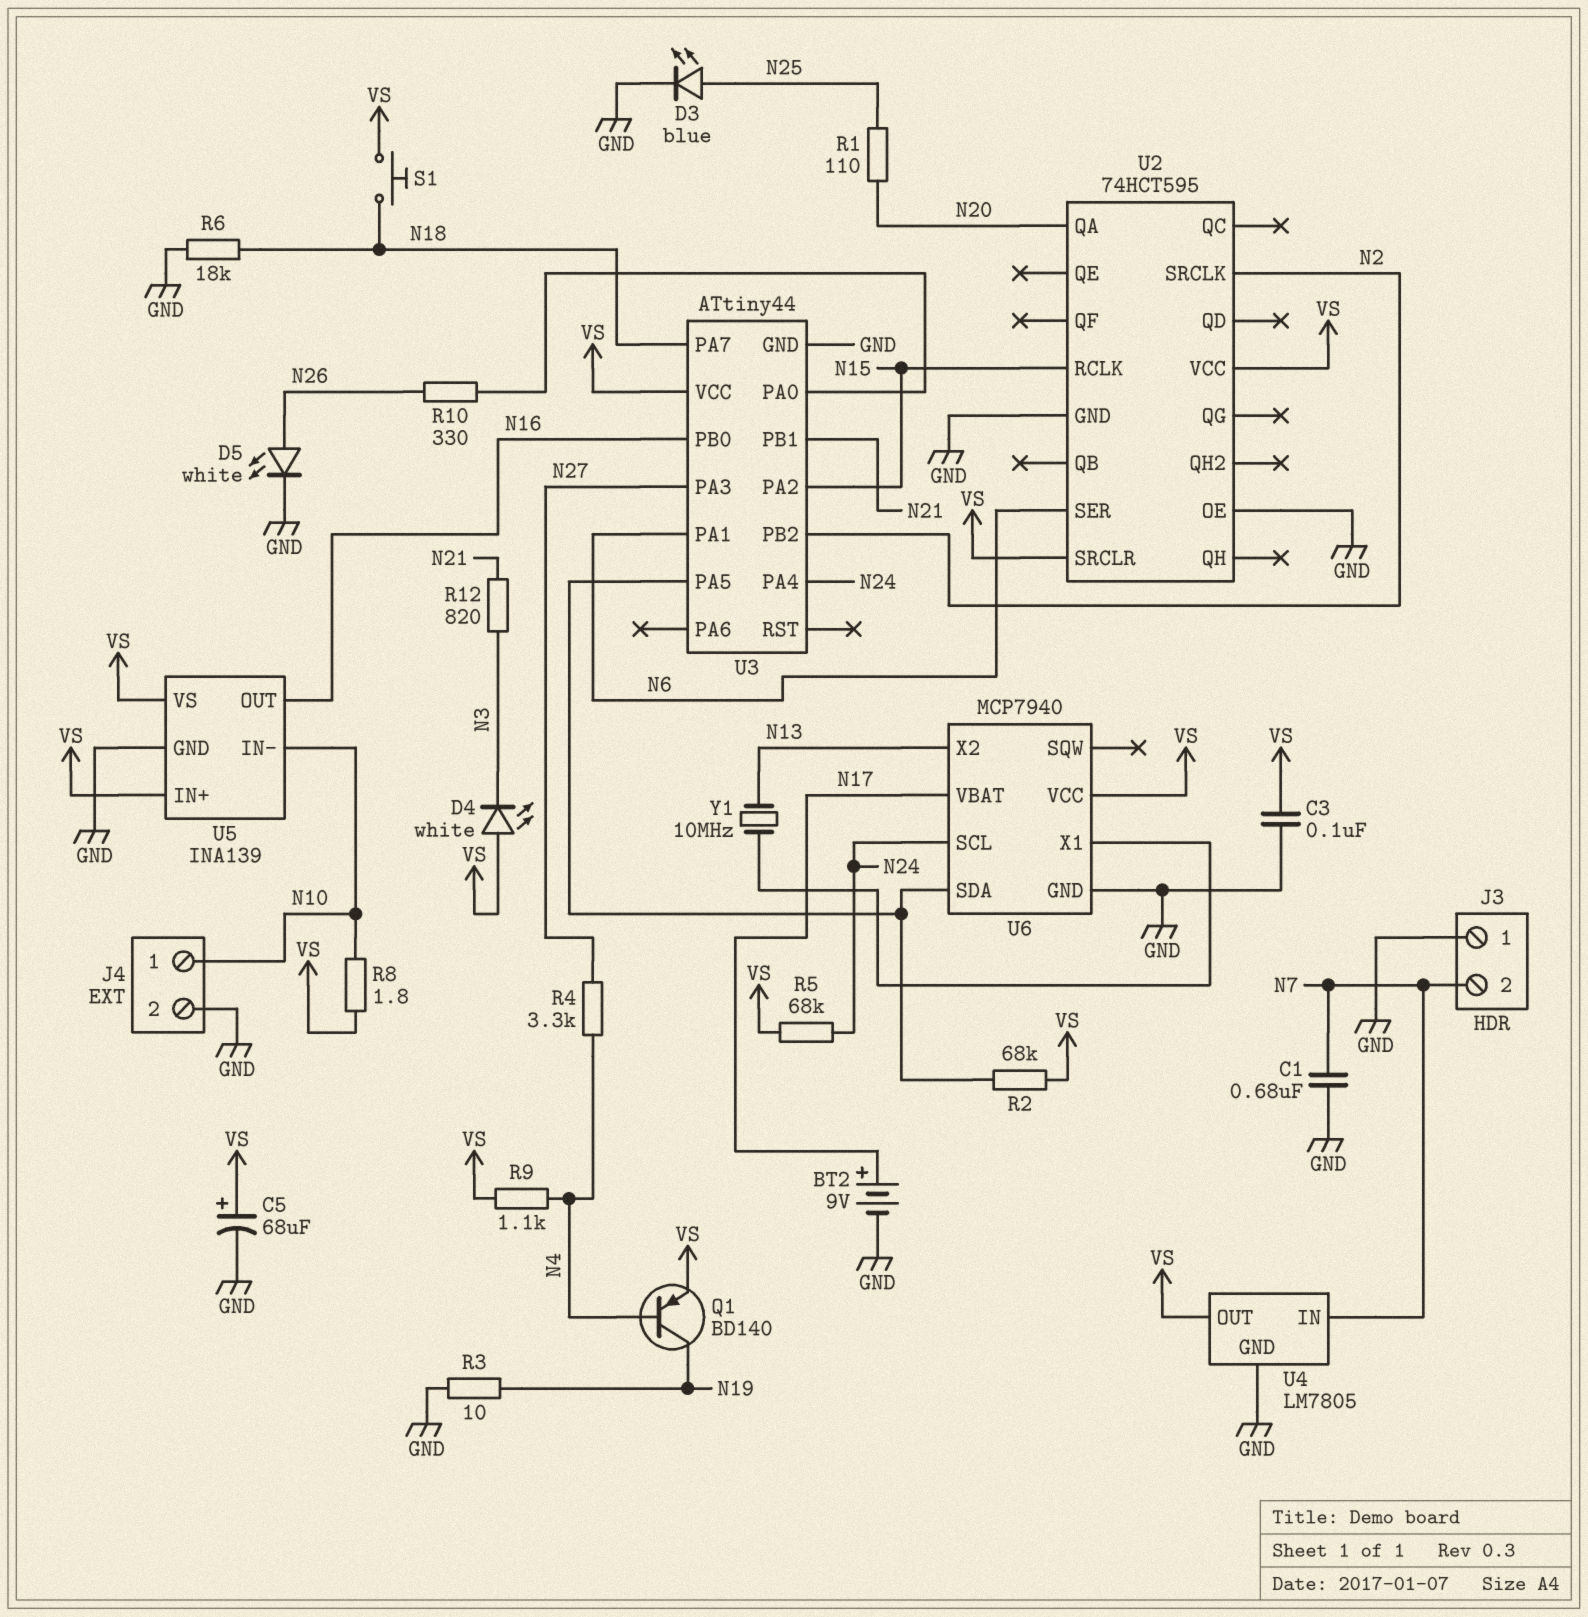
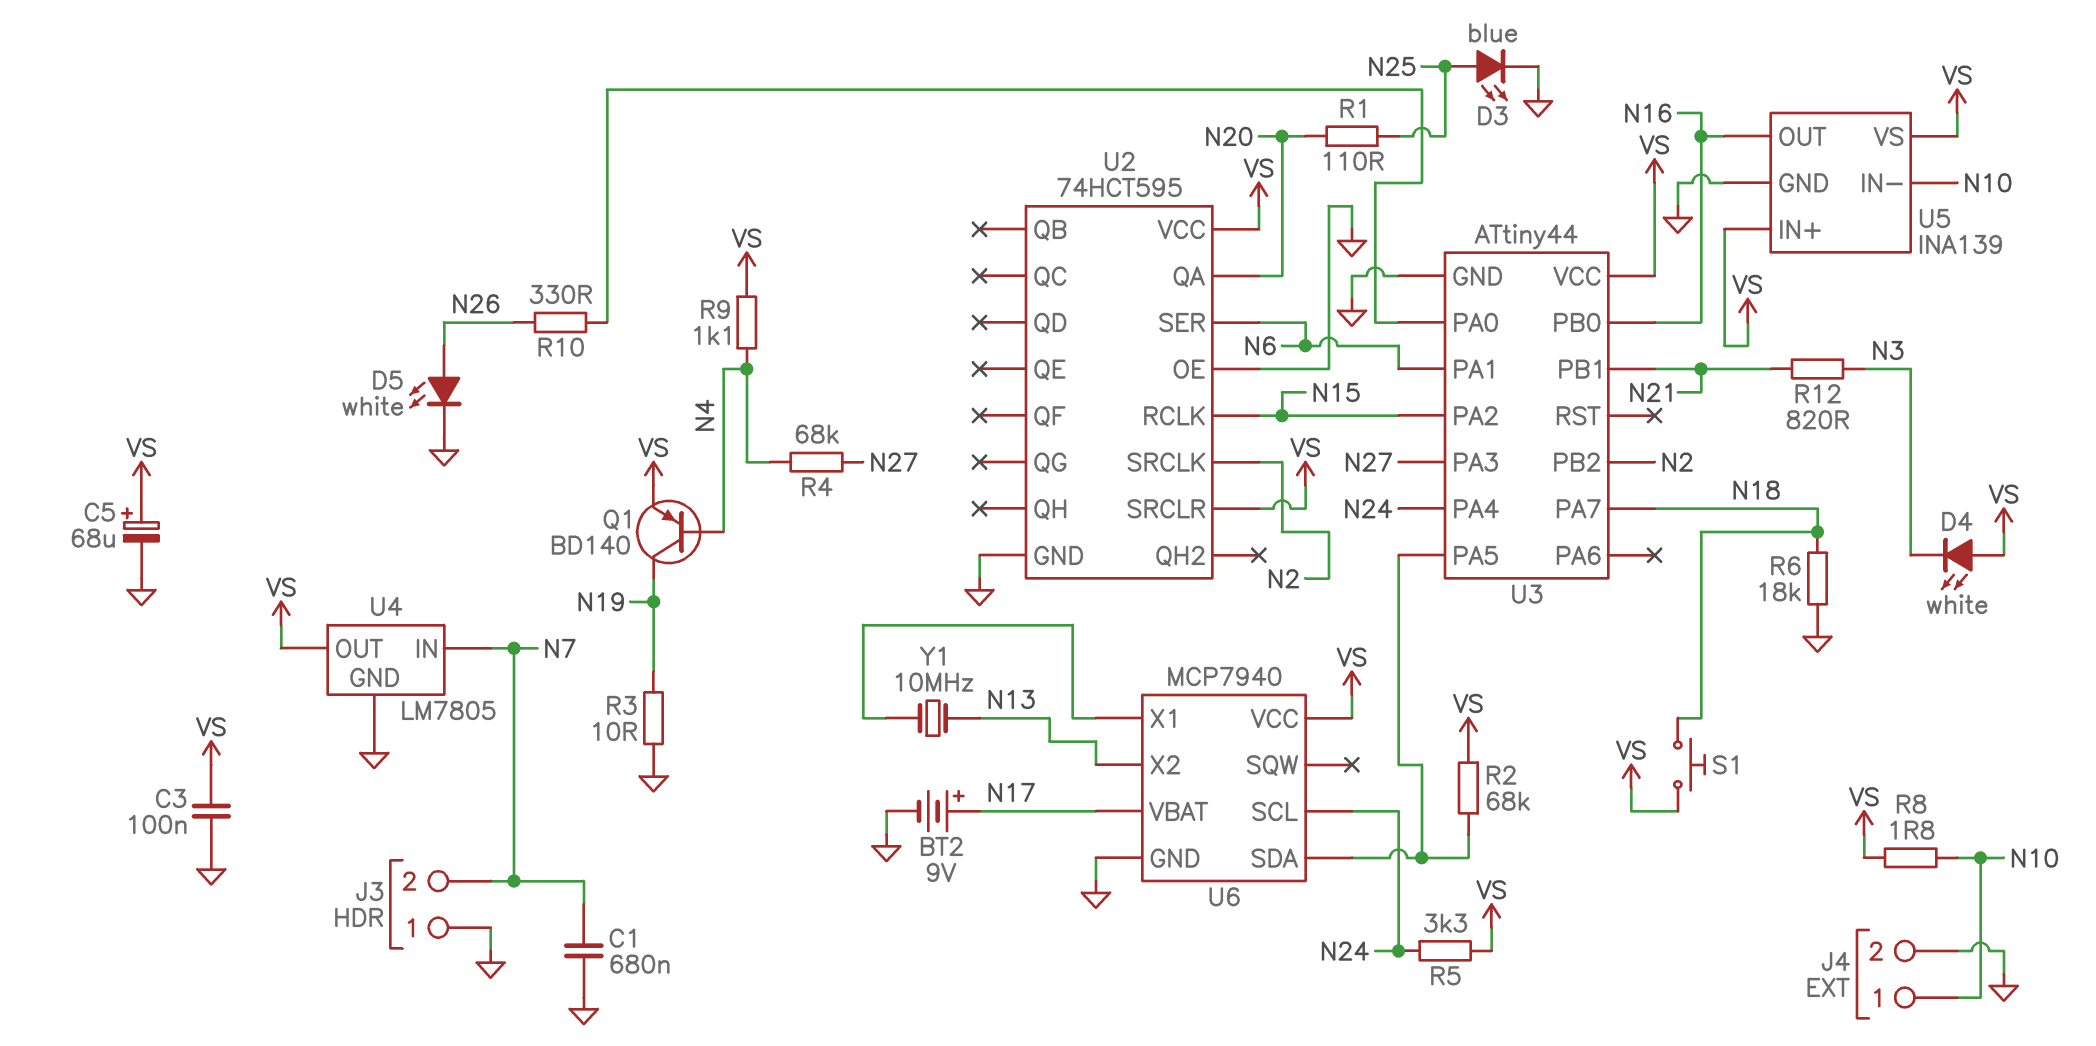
R4: 3.3k (N4, N27) -> 68k (N4, N27)
R5: 68k (N24, VS) -> 3.3k (N24, VS)

